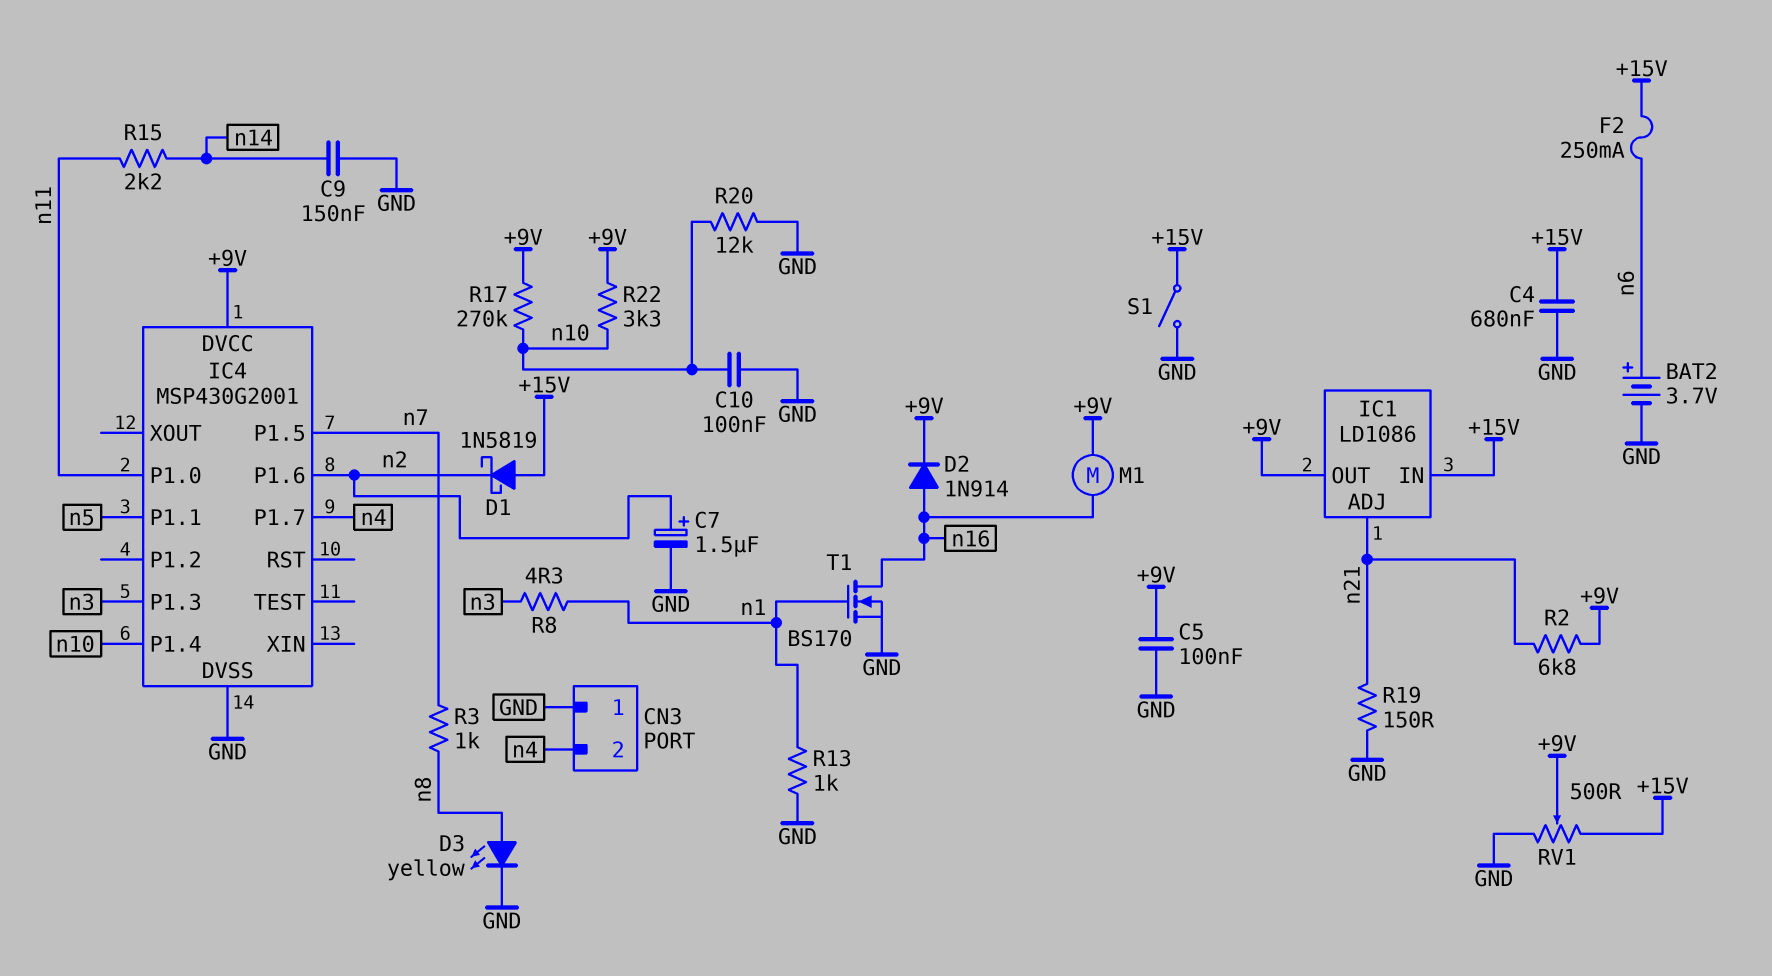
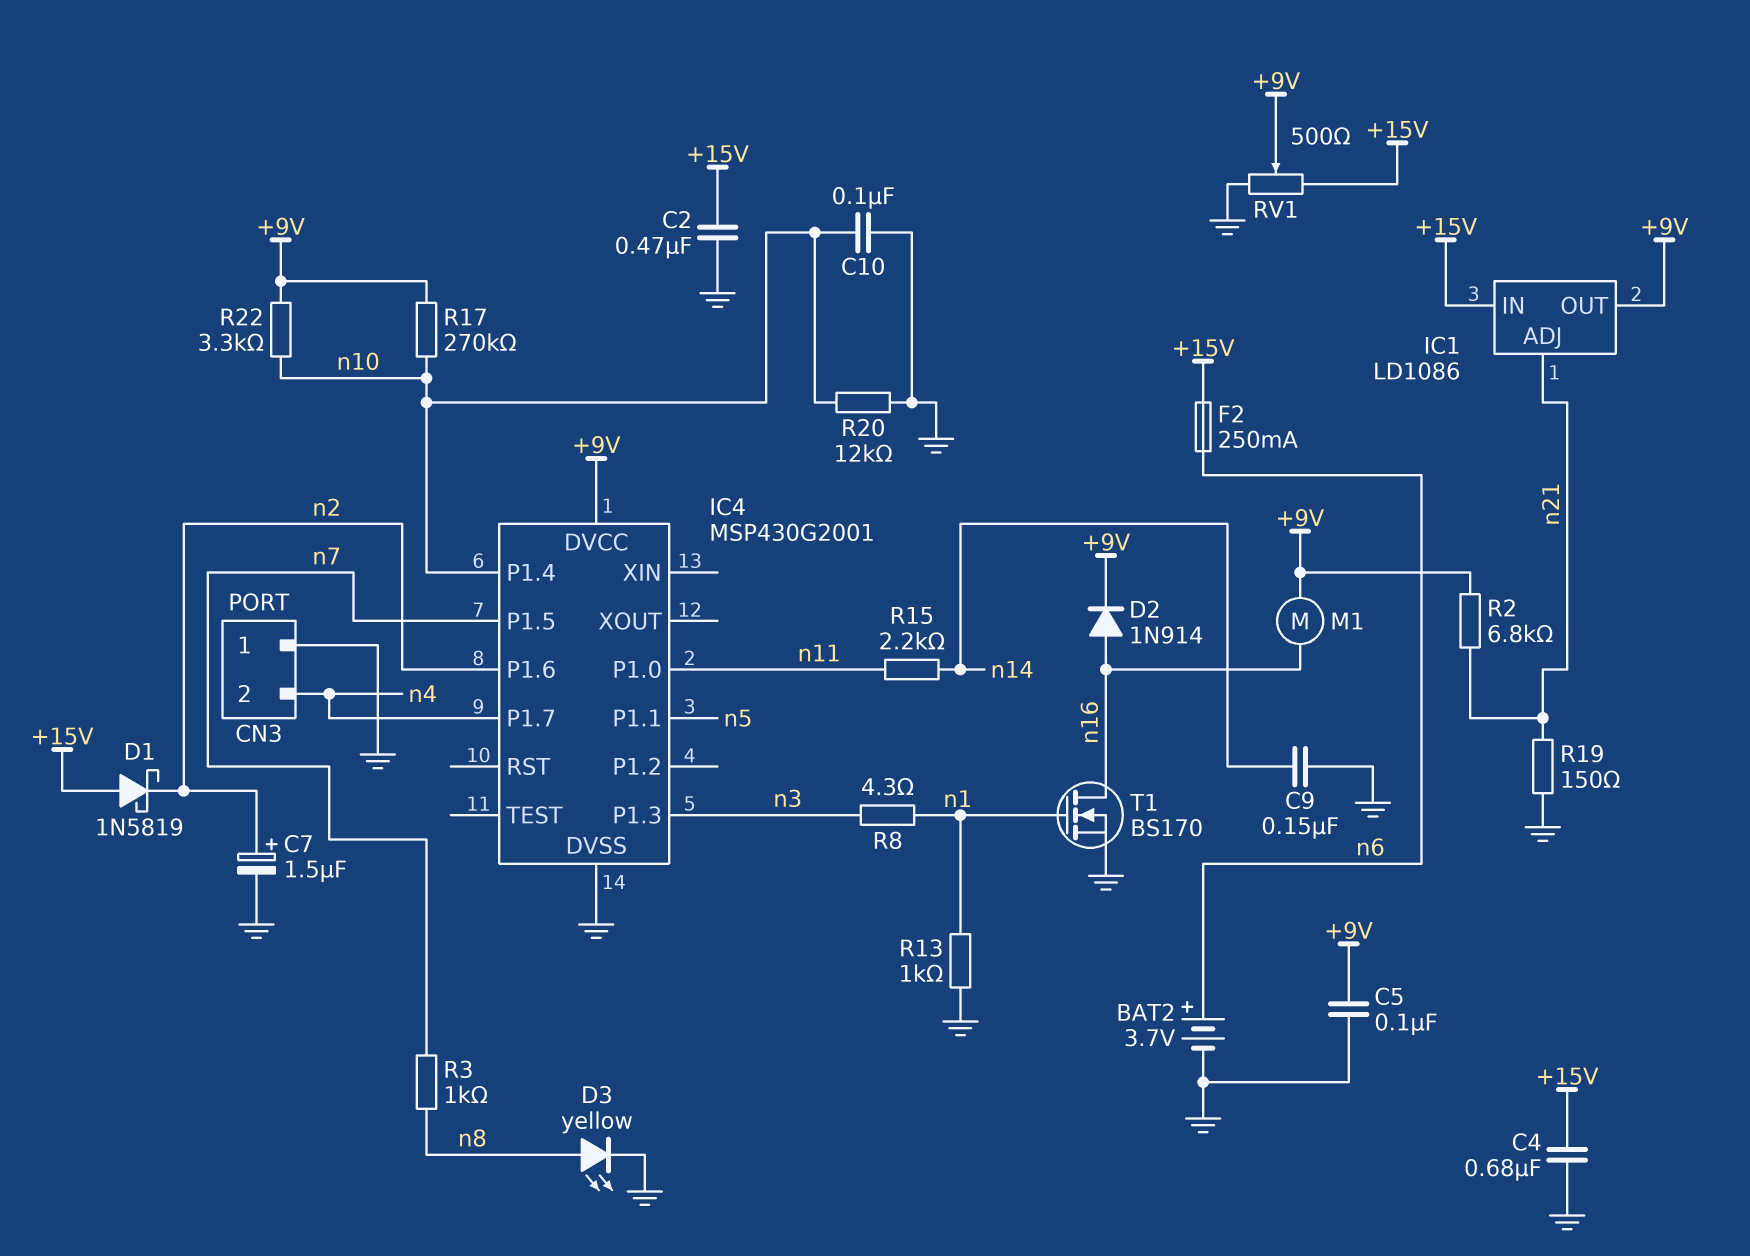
C2: none -> 470nF (+15V, GND)
S1: switch (+15V, GND) -> none

